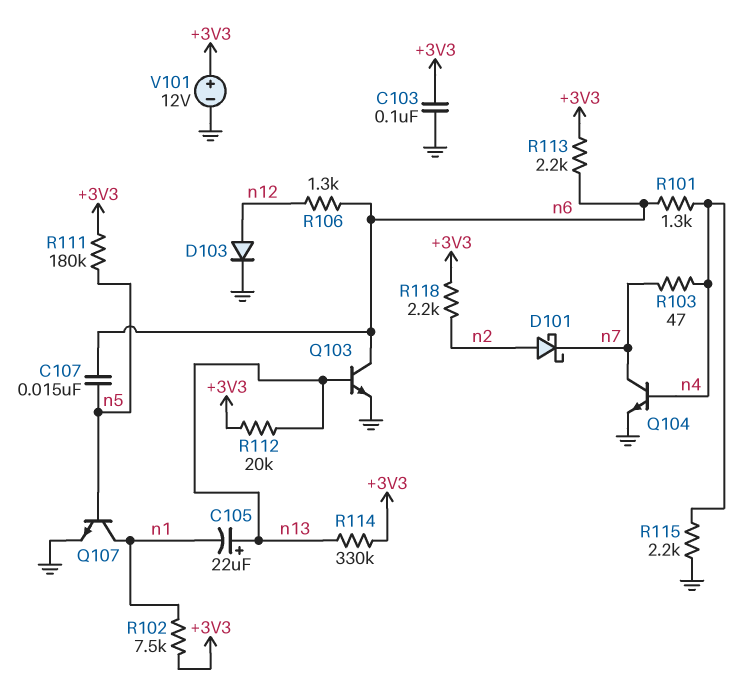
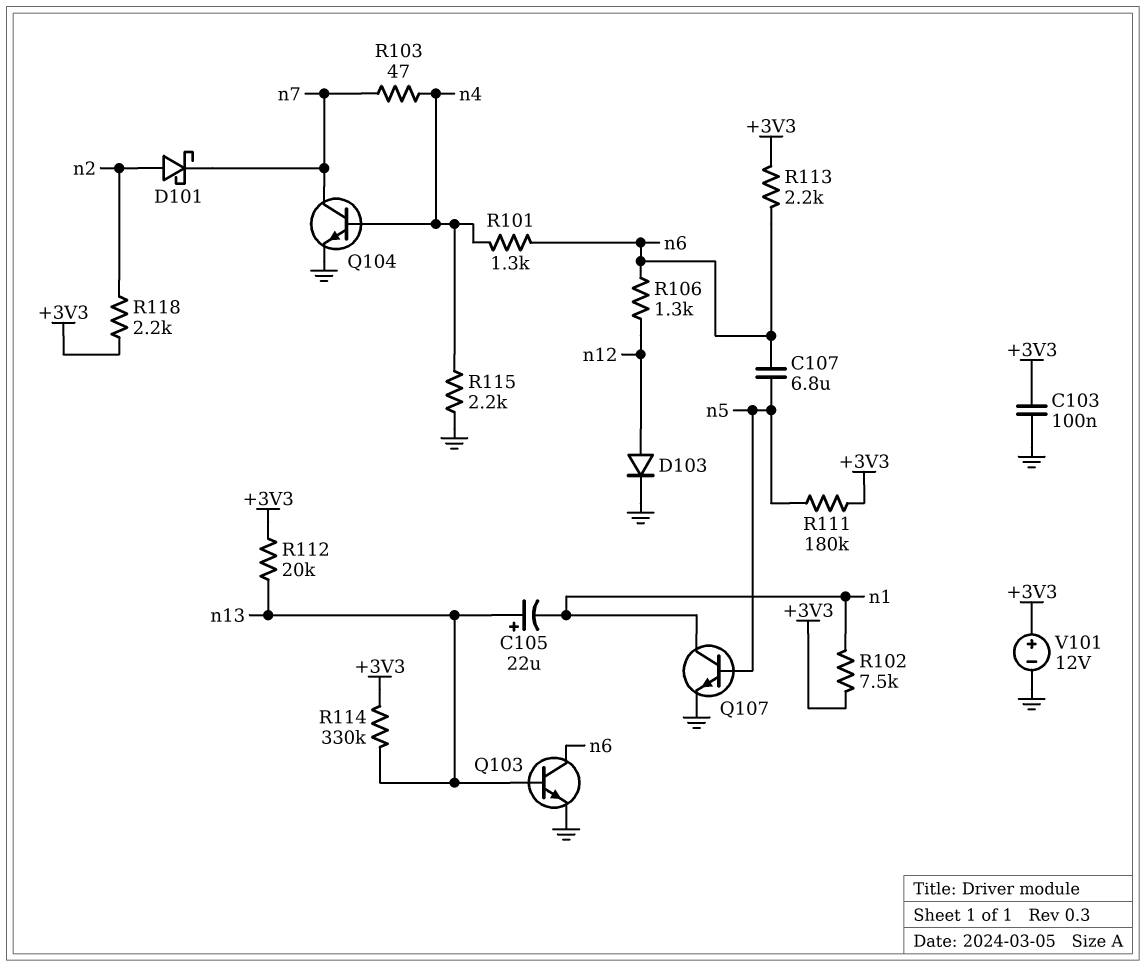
C107: 15nF (n5, n6) -> 6.8uF (n5, n6)

